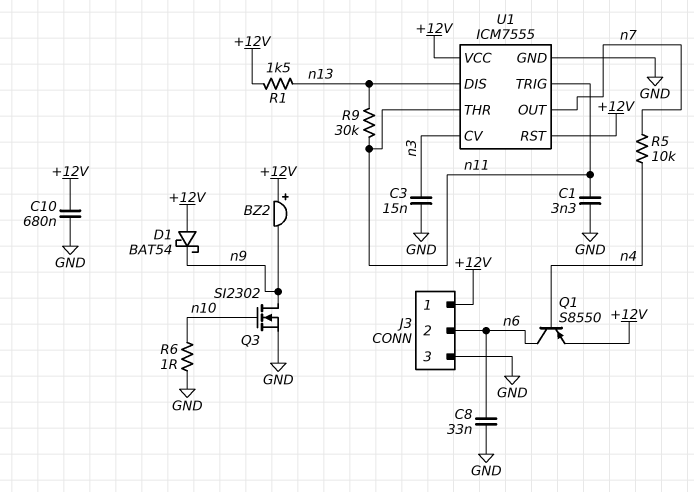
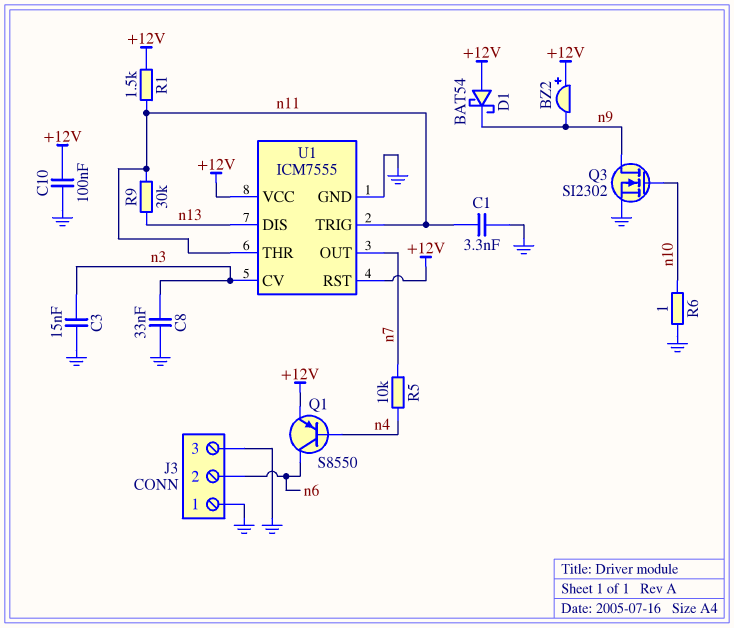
C8: 33nF (GND, n6) -> 33nF (GND, n3)
C10: 680nF (+12V, GND) -> 100nF (+12V, GND)
J3 pin 1: +12V -> GND
R1: 1.5k (+12V, n13) -> 1.5k (+12V, n11)

